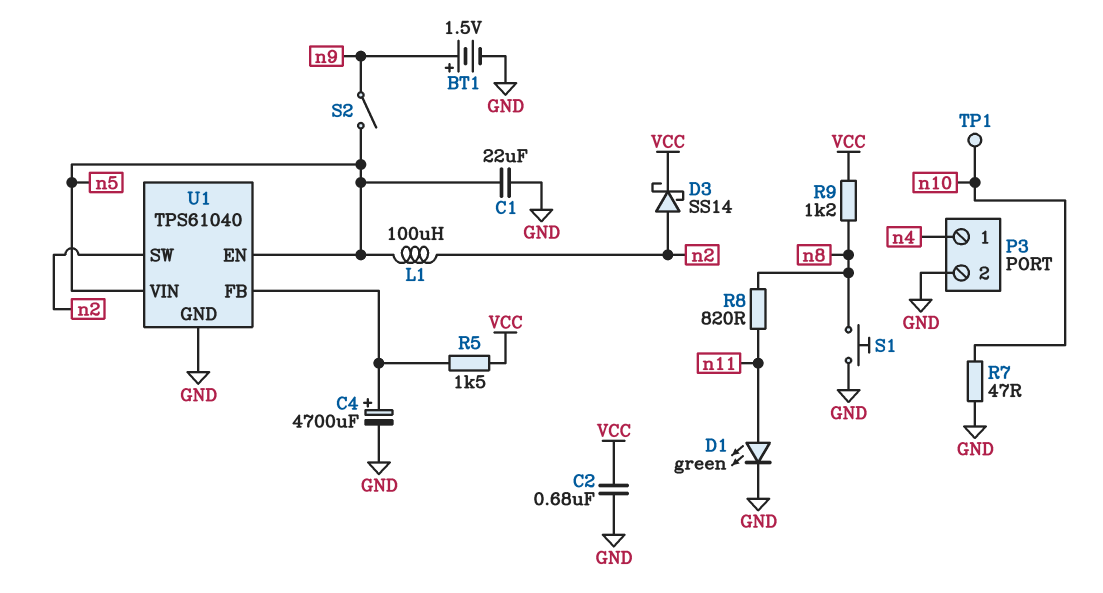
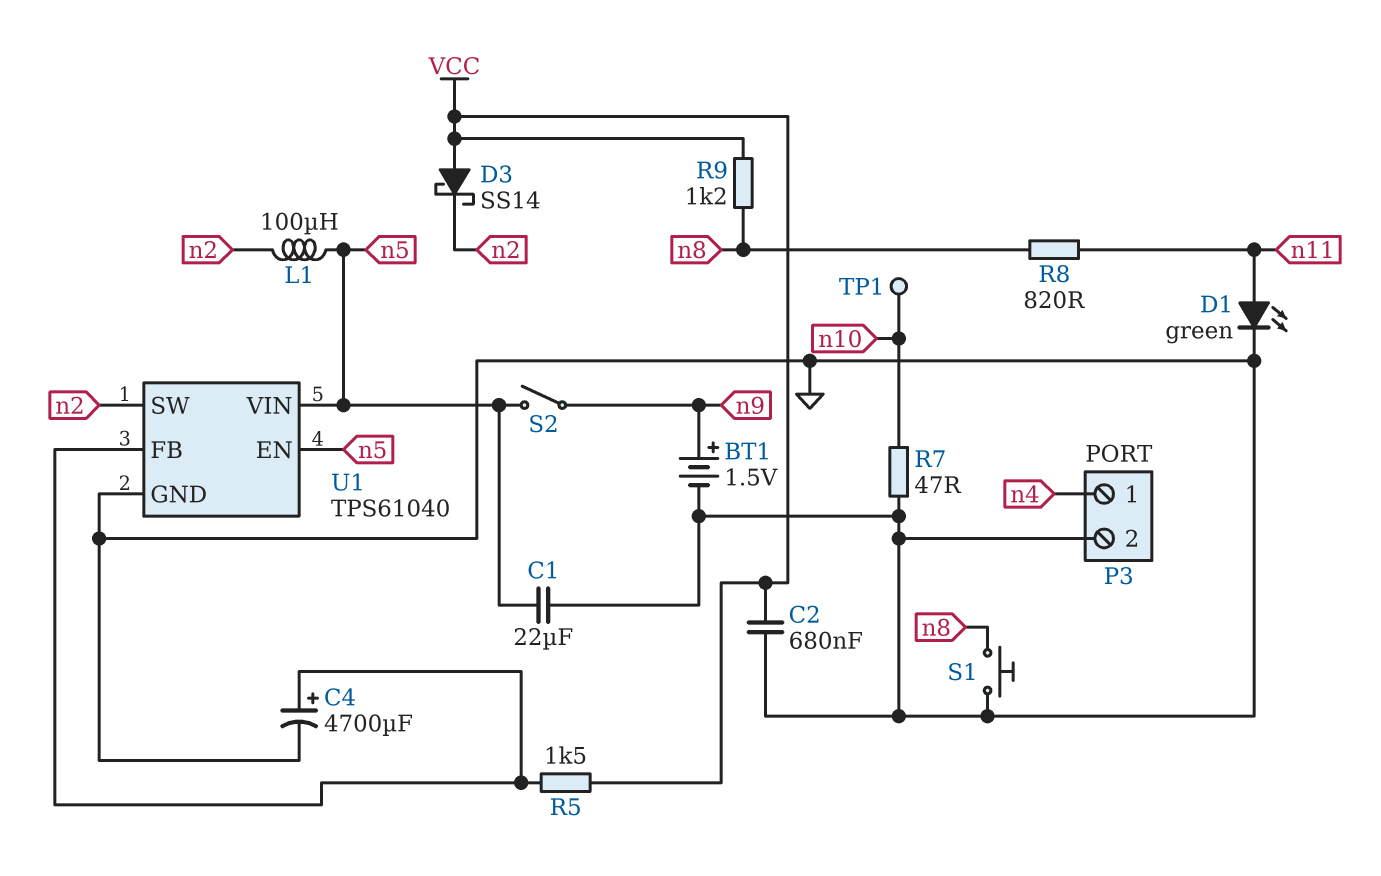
D3: schottky SS14 (A n2, K VCC) -> schottky SS14 (A VCC, K n2)

